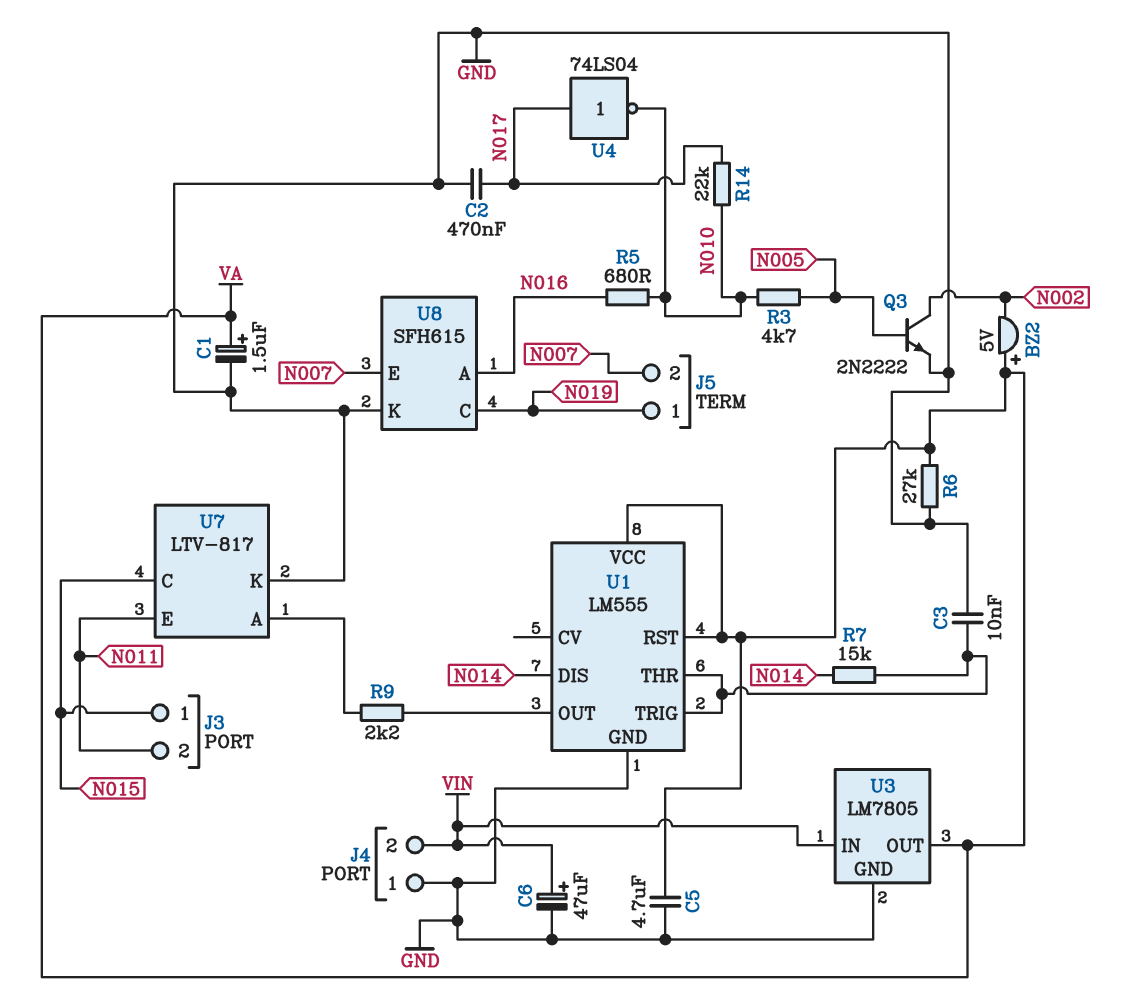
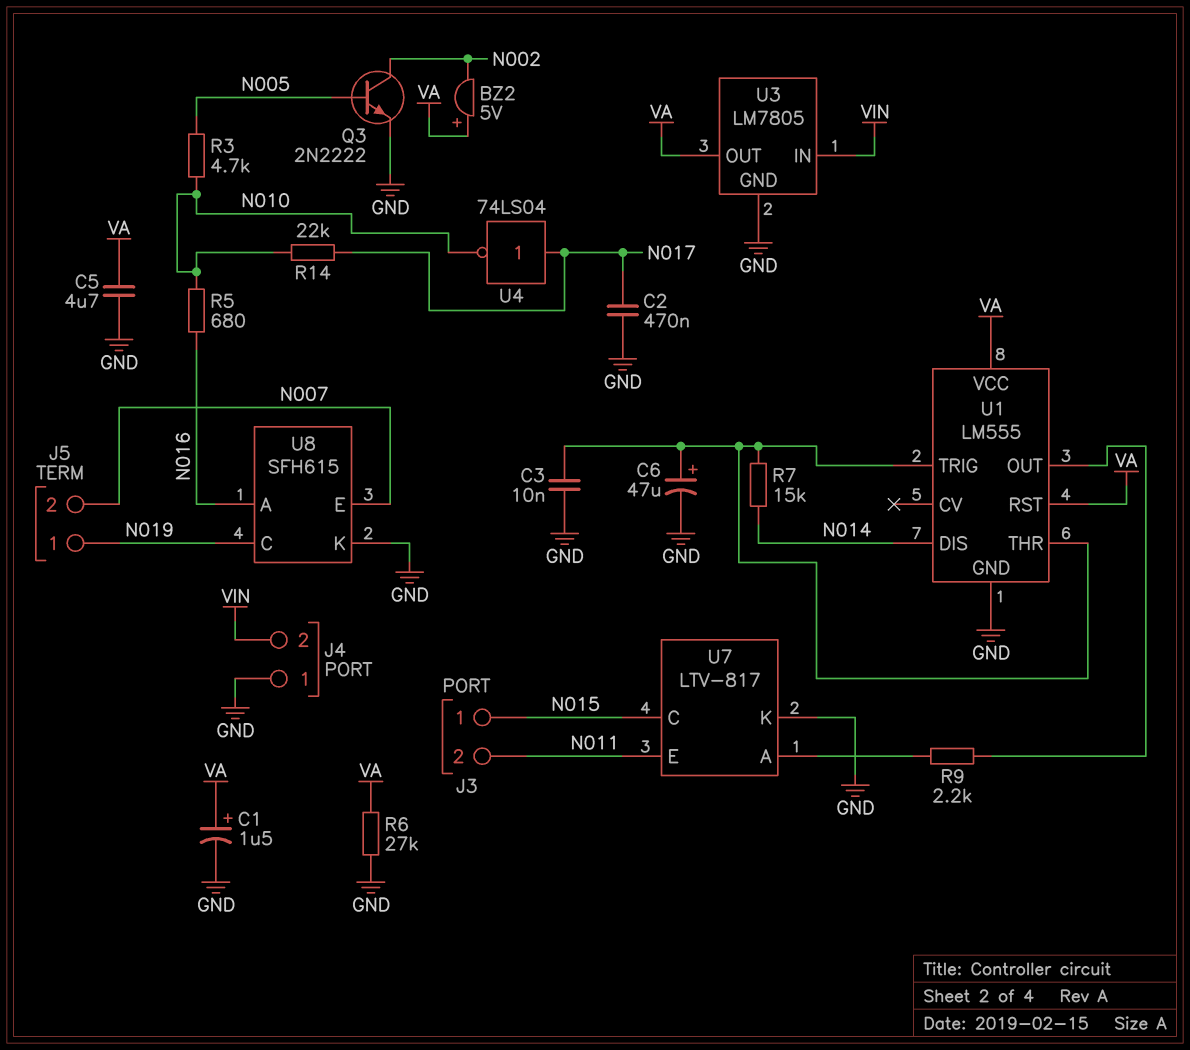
C6: 47uF (plus VIN, minus GND) -> 47uF (plus U1/THR, minus GND)

